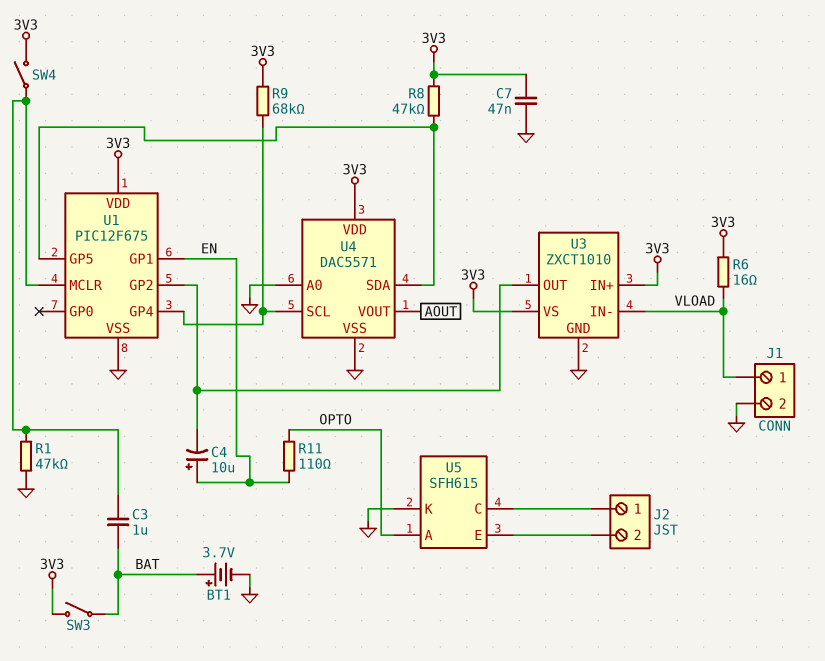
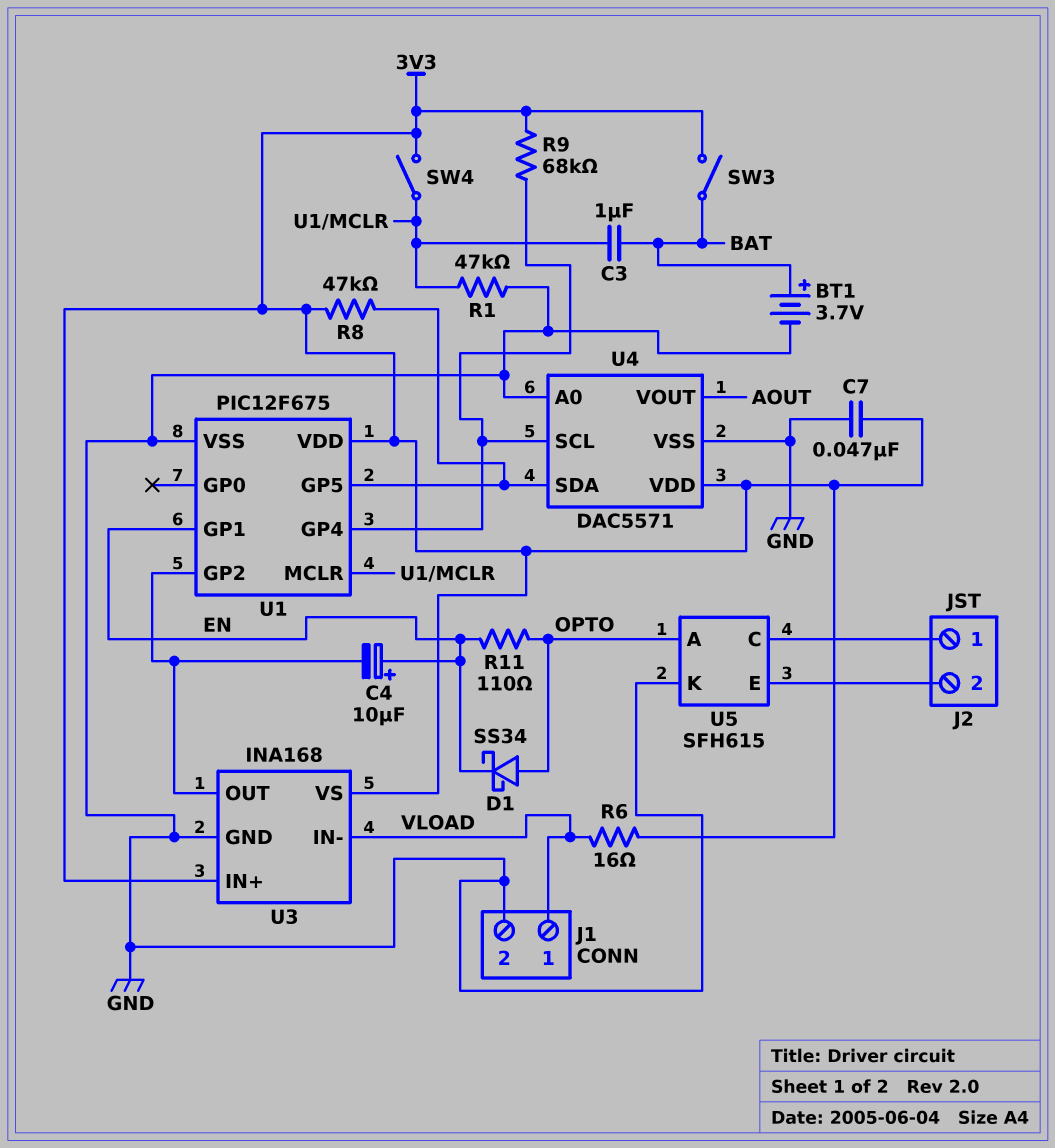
D1: none -> schottky SS34 (A OPTO, K EN)
U3: ZXCT1010 -> INA168

